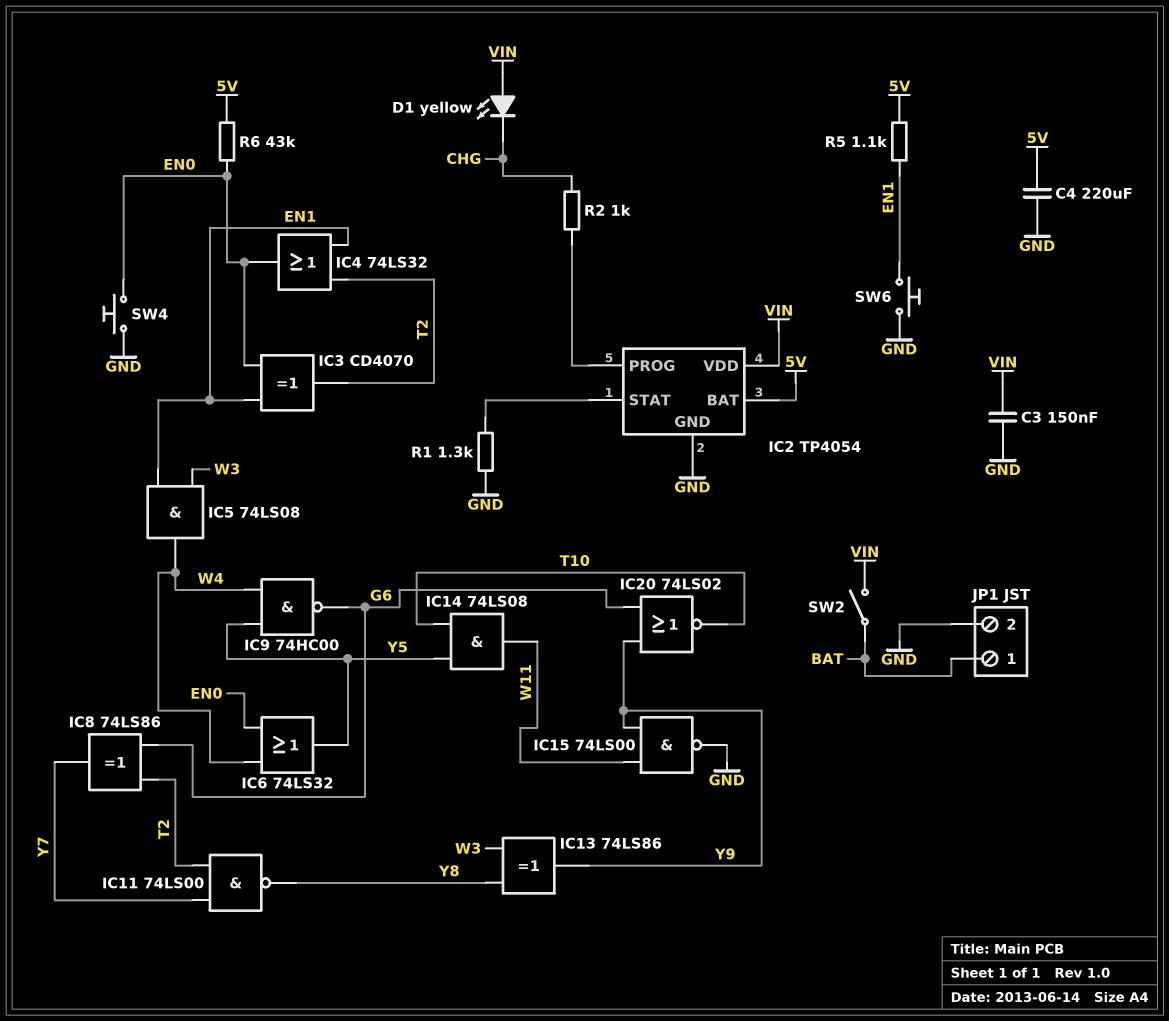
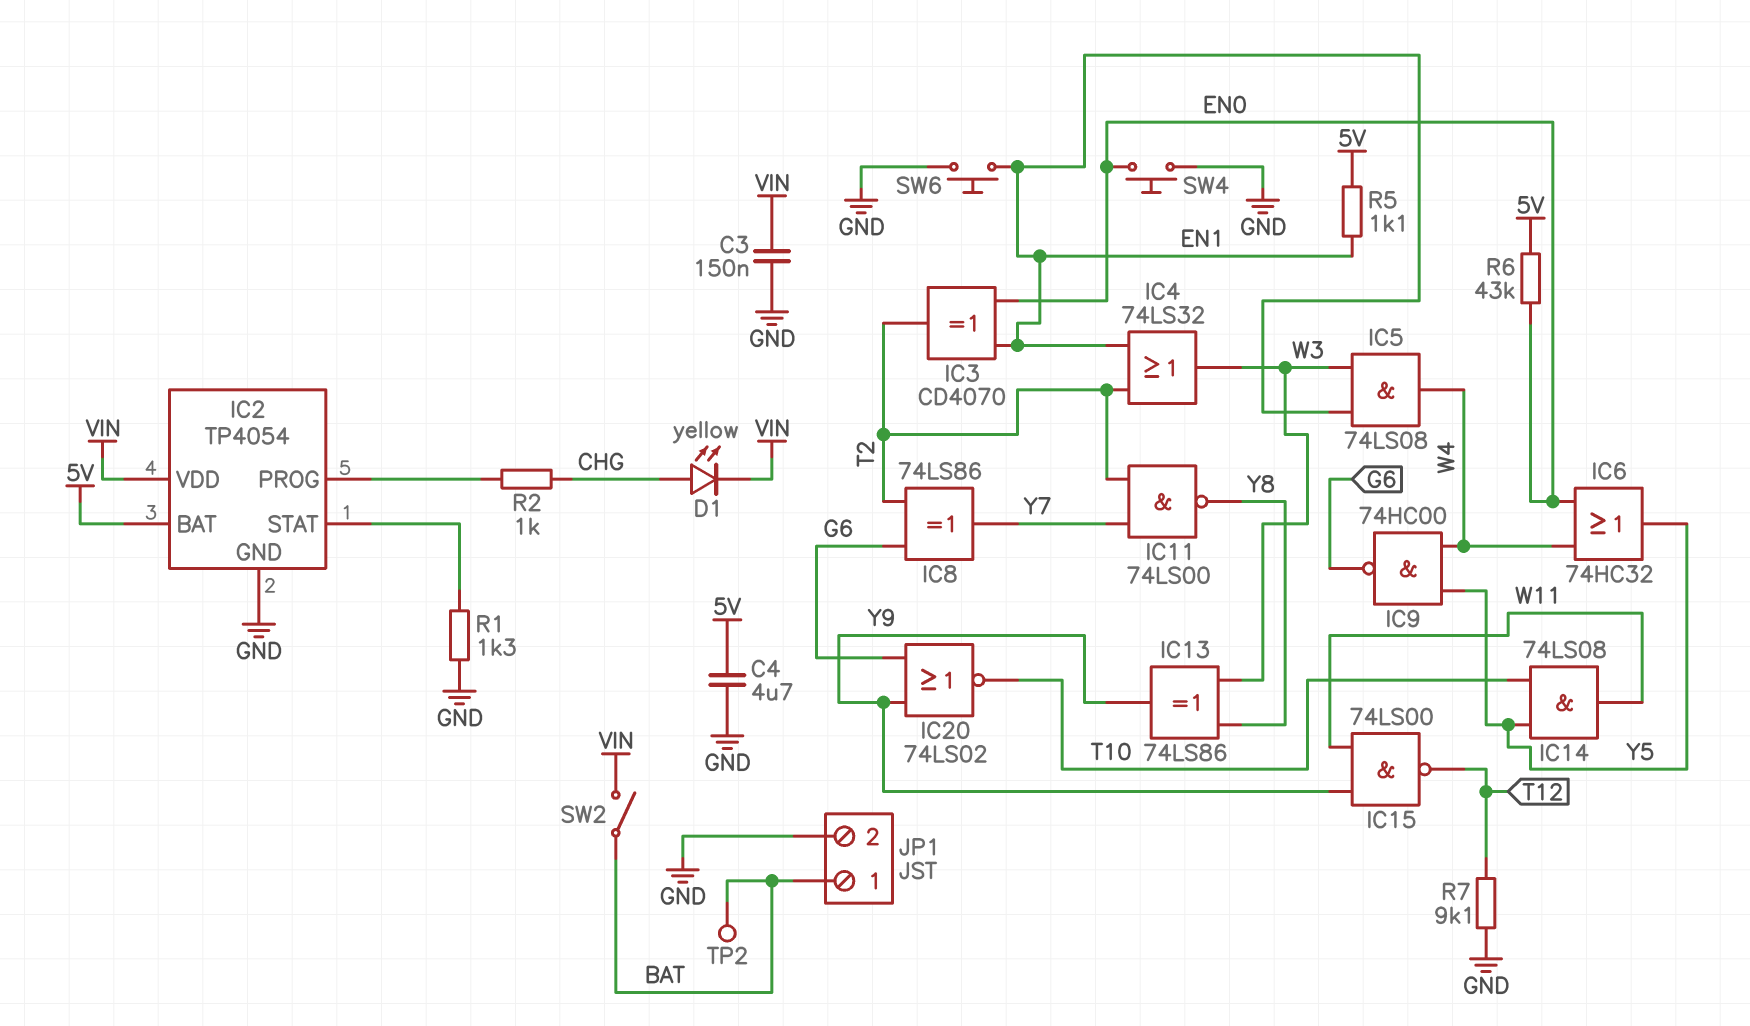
C4: 220uF (5V, GND) -> 4.7uF (5V, GND)
D1: LED yellow (A VIN, K CHG) -> LED yellow (A CHG, K VIN)
IC4: OR 74LS32 (in EN1, in T2, out EN0) -> OR 74LS32 (in EN1, in T2, out W3)
IC6: OR 74LS32 (in EN0, in W4, out Y5) -> OR 74HC32 (in EN0, in W4, out Y5)
IC15: NAND 74LS00 (in W11, in Y9, out GND) -> NAND 74LS00 (in W11, in Y9, out T12)
R7: none -> 9.1k (GND, T12)
TP2: none -> test point (BAT)

